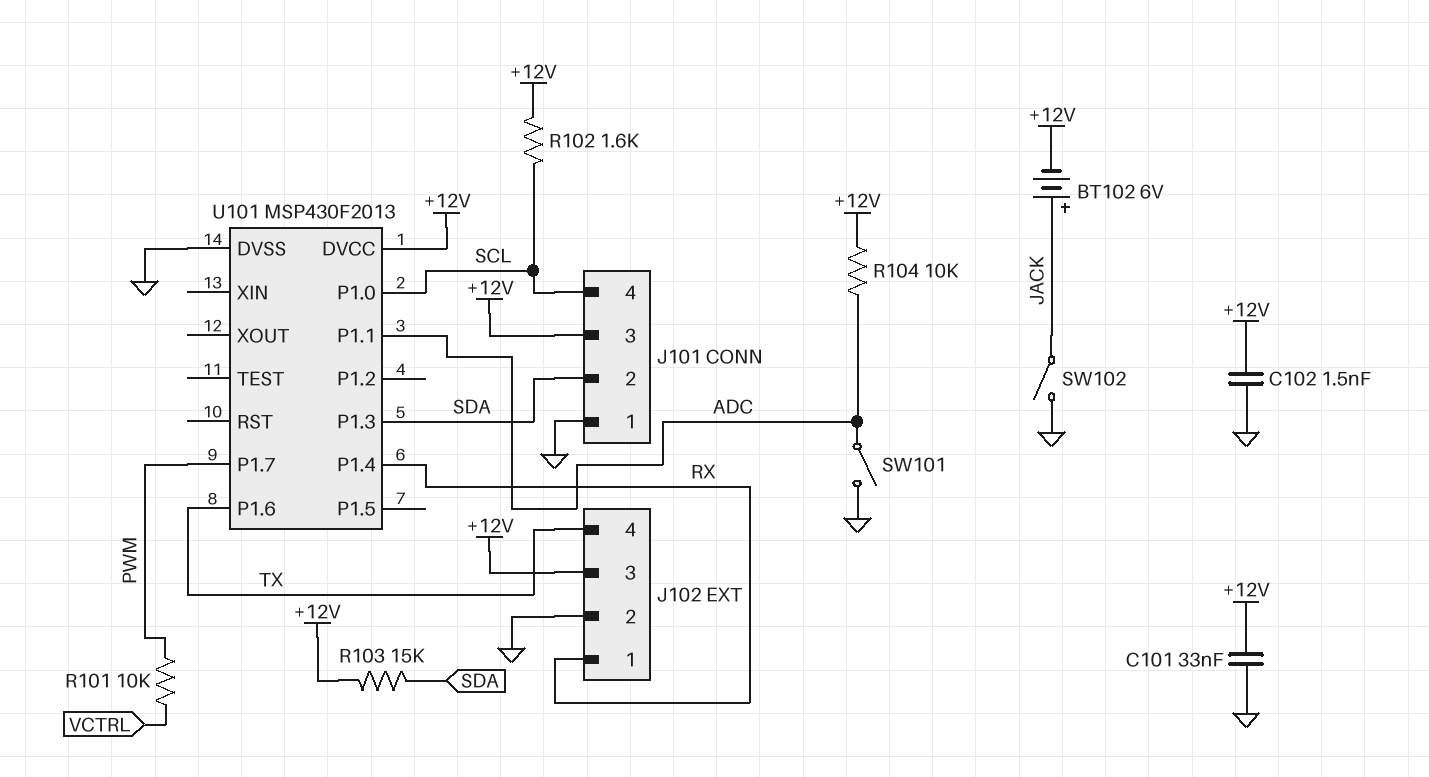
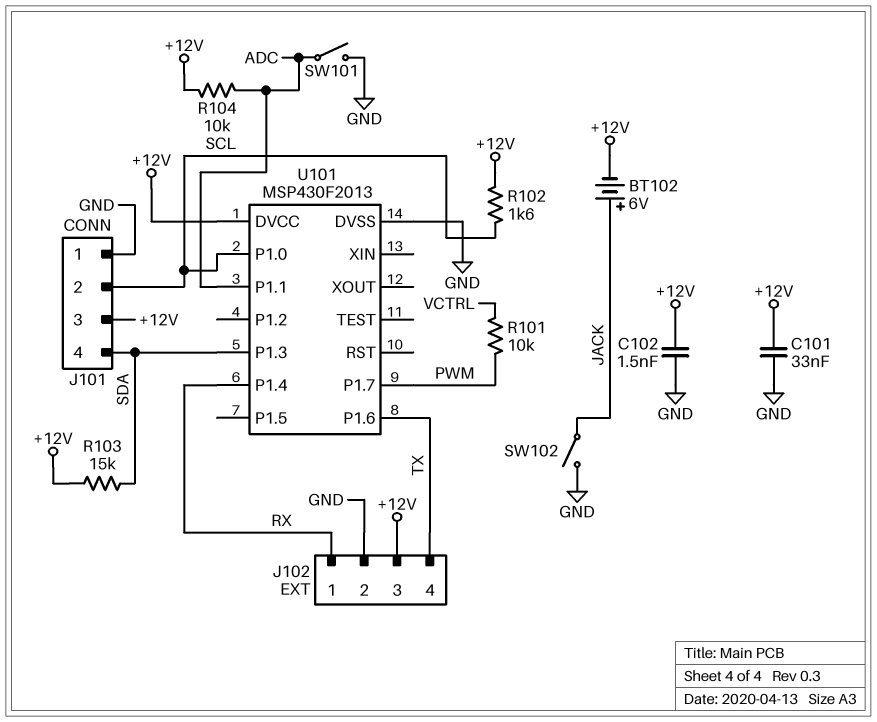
J101 pin 2: SDA -> SCL
J101 pin 4: SCL -> SDA

